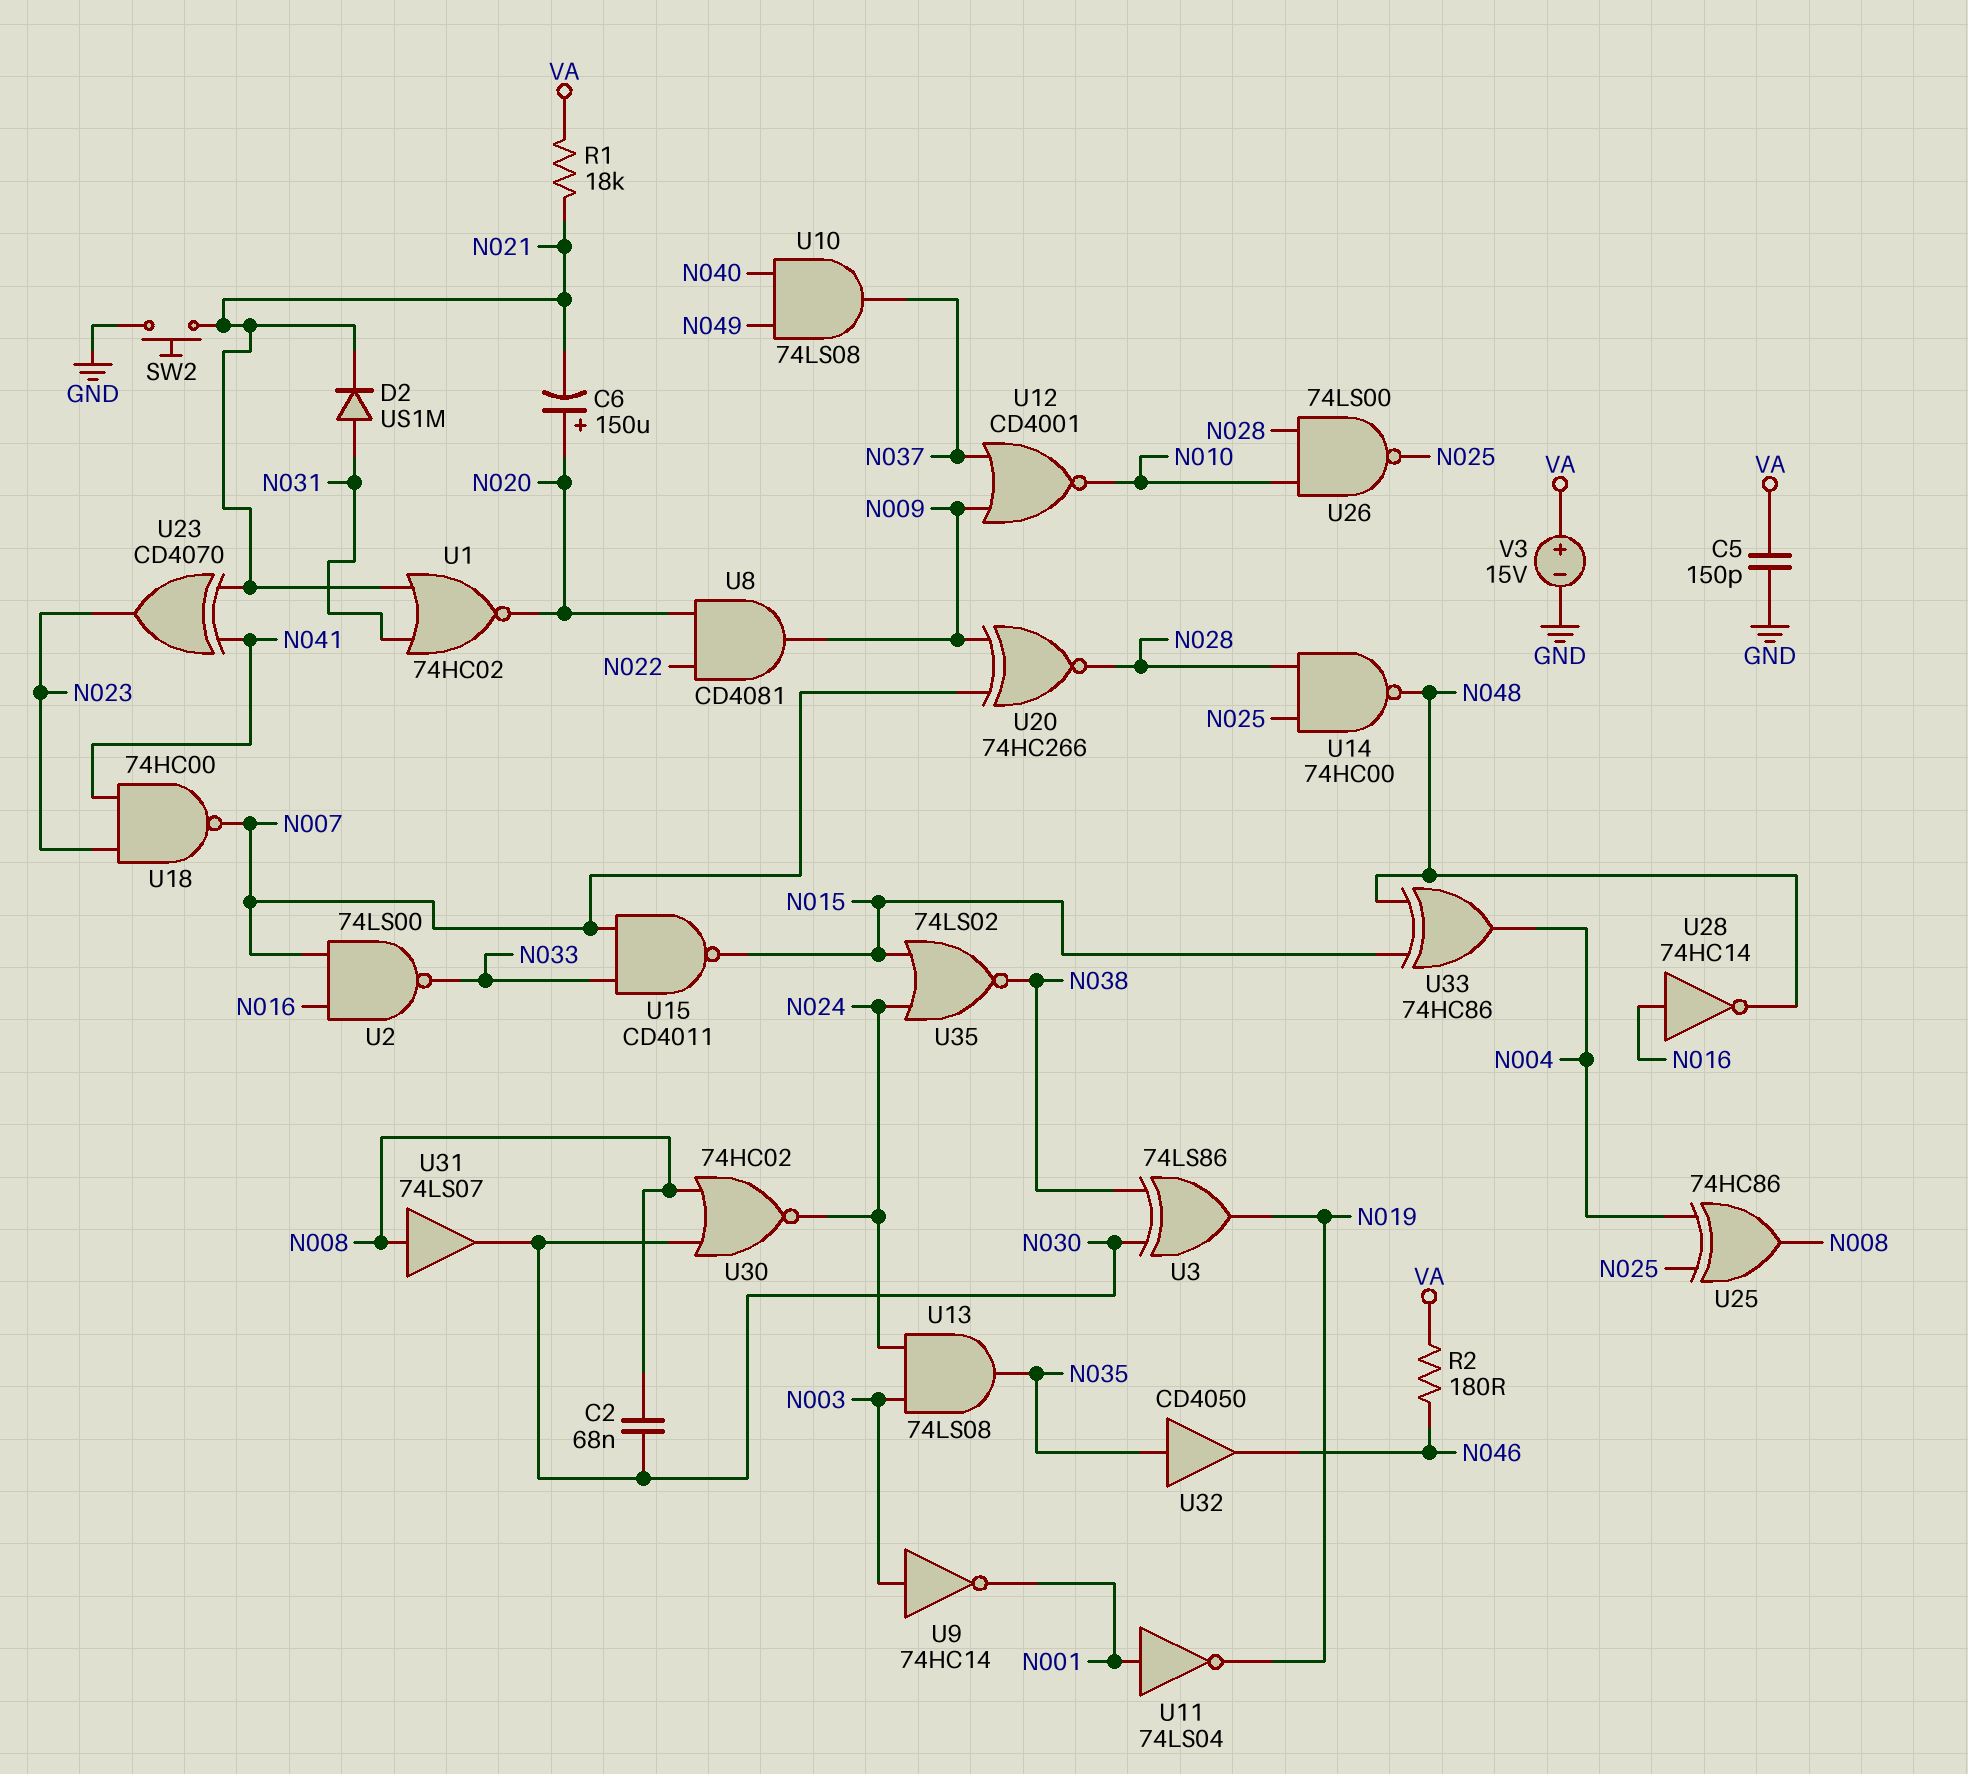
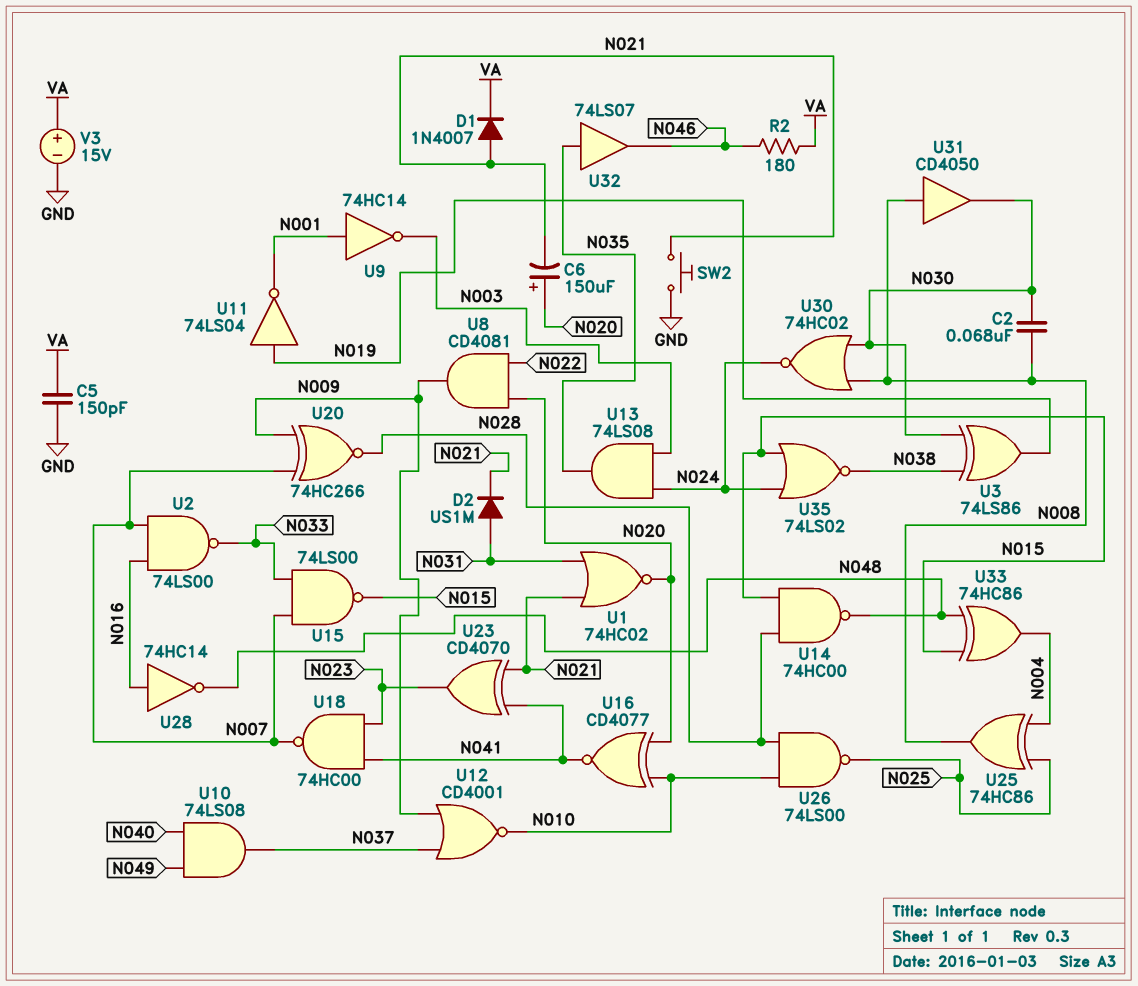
D1: none -> diode 1N4007 (A N021, K VA)
R1: 18k (N021, VA) -> none
U9: NOT 74HC14 (in N003, out N001) -> NOT 74HC14 (in N001, out N003)
U11: NOT 74LS04 (in N001, out N019) -> NOT 74LS04 (in N019, out N001)
U14: NAND 74HC00 (in N025, in N028, out N048) -> NAND 74HC00 (in N015, in N028, out N048)
U15: NAND CD4011 (in N007, in N033, out N015) -> NAND 74LS00 (in N007, in N033, out N015)
U16: none -> XNOR CD4077 (in N010, in N020, out N041)
U31: buffer 74LS07 (in N008, out N030) -> buffer CD4050 (in N008, out N030)
U32: buffer CD4050 (in N035, out N046) -> buffer 74LS07 (in N035, out N046)

